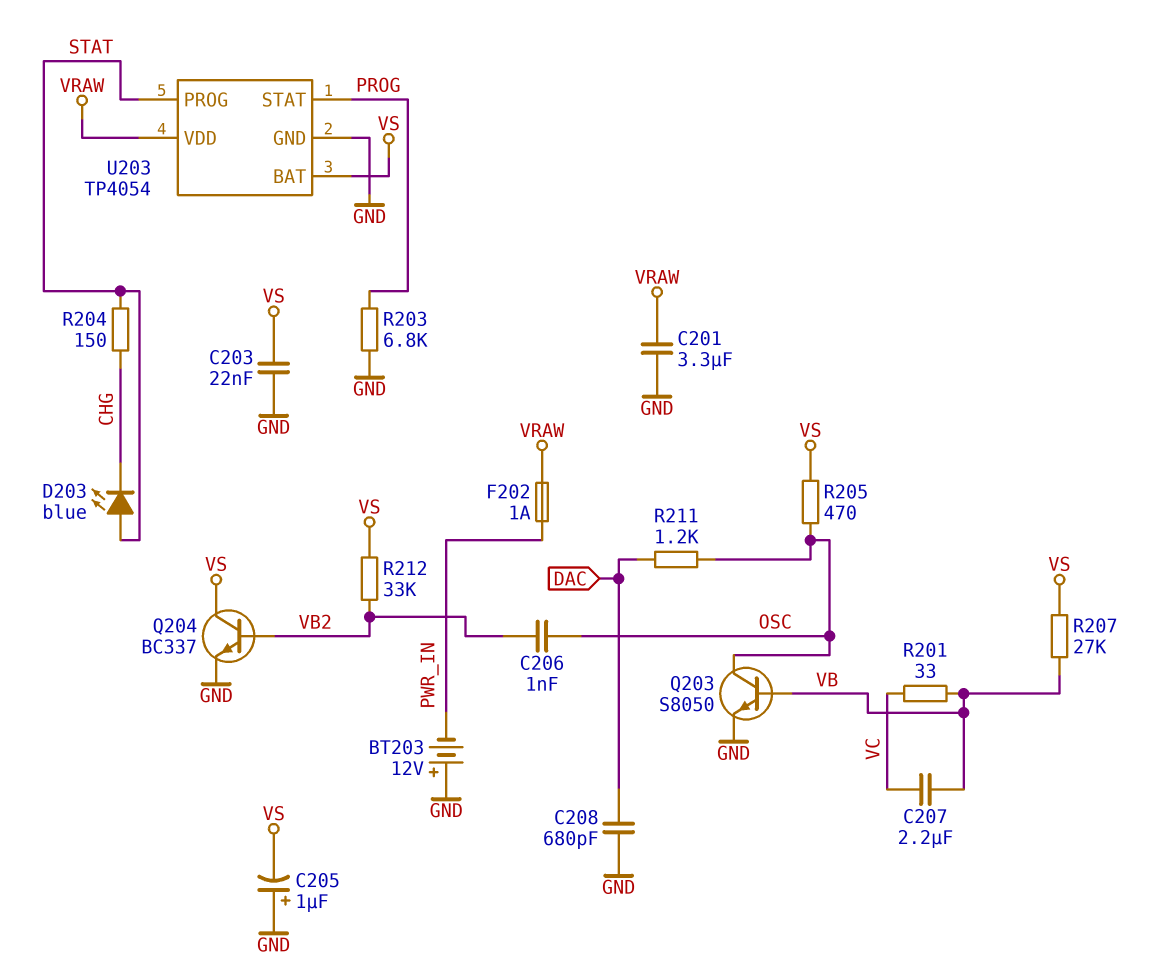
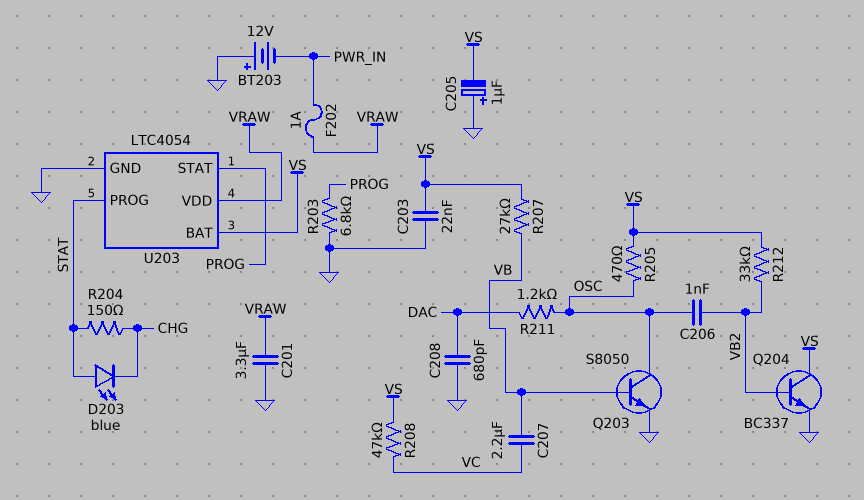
R201: 33 (VB, VC) -> none
R208: none -> 47k (VC, VS)
U203: TP4054 -> LTC4054

